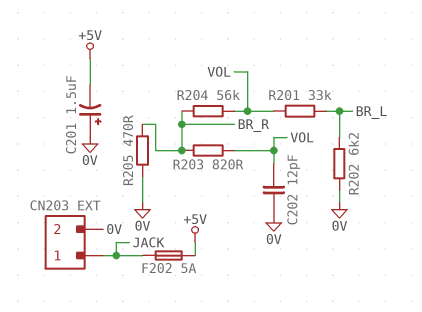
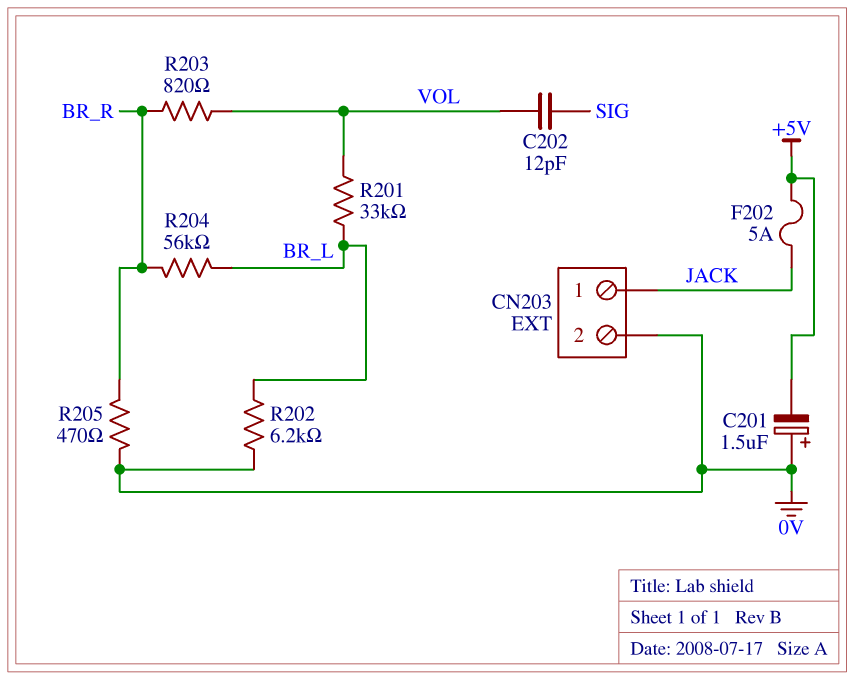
C202: 12pF (0V, VOL) -> 12pF (SIG, VOL)
R204: 56k (BR_R, VOL) -> 56k (BR_L, BR_R)

